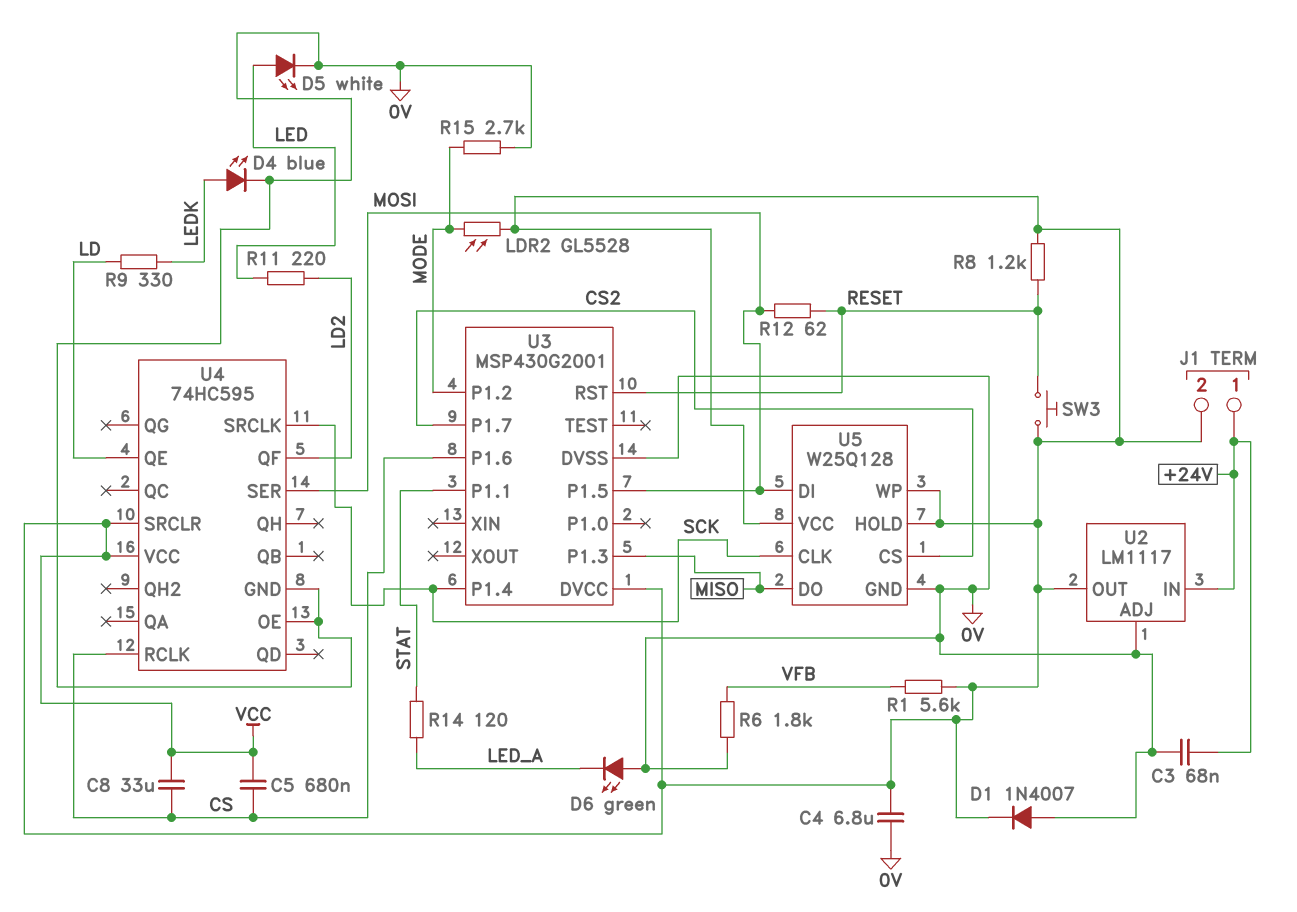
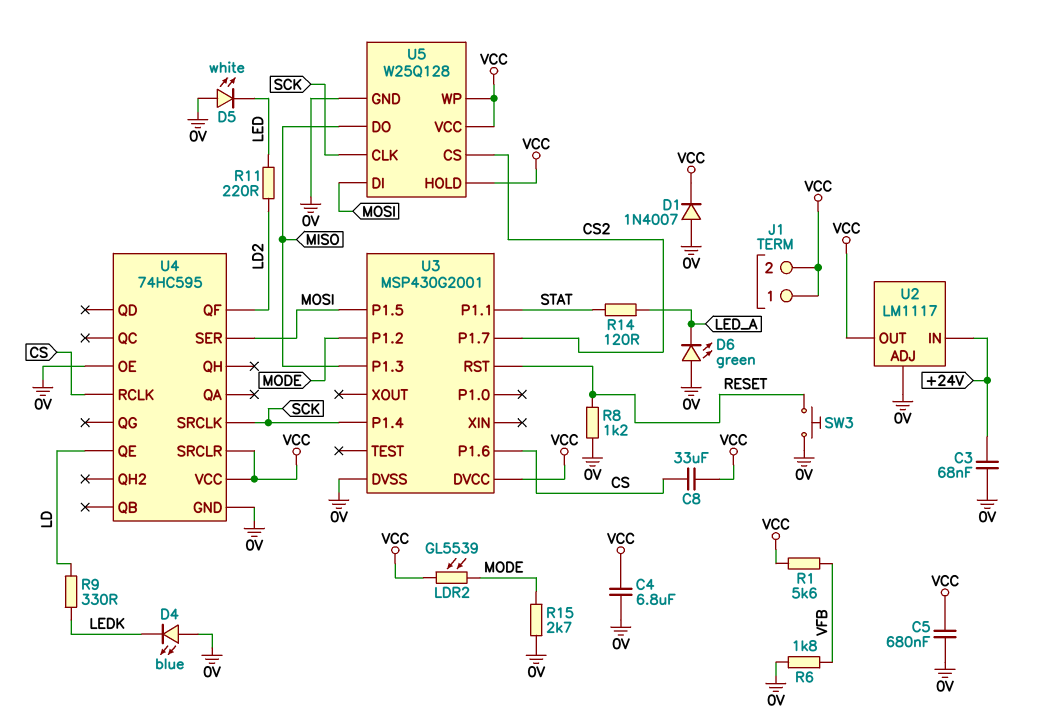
C5: 680nF (CS, VCC) -> 680nF (0V, VCC)
D4: LED blue (A LEDK, K 0V) -> LED blue (A 0V, K LEDK)
D5: LED white (A LED, K 0V) -> LED white (A 0V, K LED)
J1 pin 1: +24V -> VCC
LDR2: GL5528 (MODE, VCC) -> GL5539 (MODE, VCC)
R8: 1.2k (RESET, VCC) -> 1.2k (0V, RESET)
R12: 62 (MOSI, RESET) -> none
SW3: button (RESET, VCC) -> button (0V, RESET)

